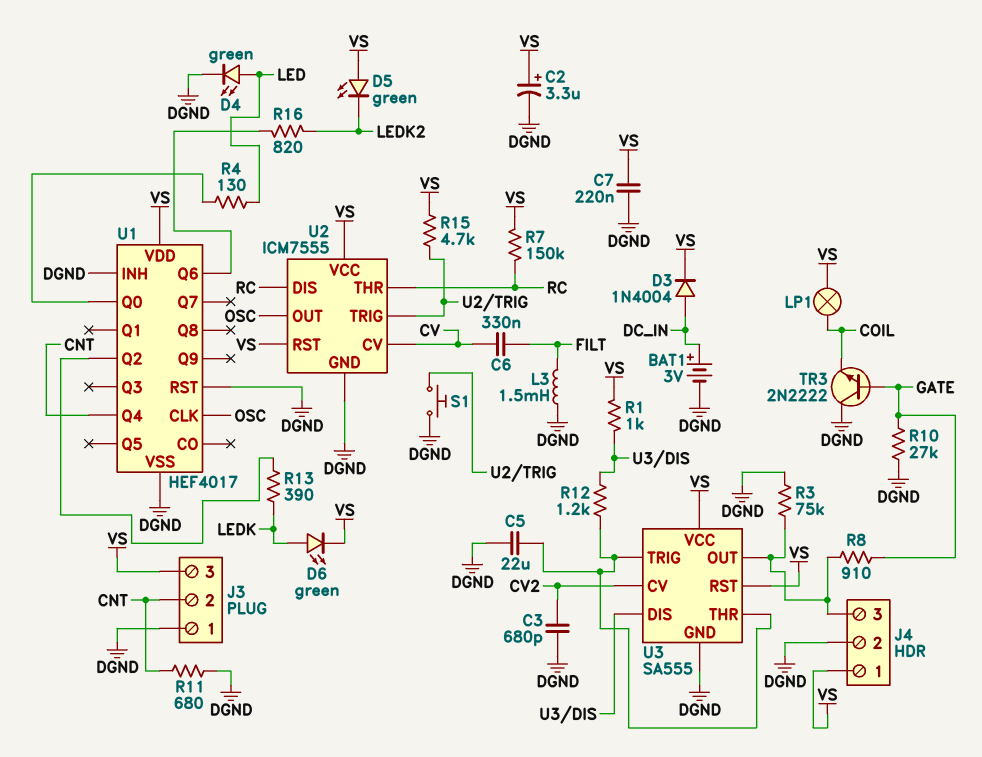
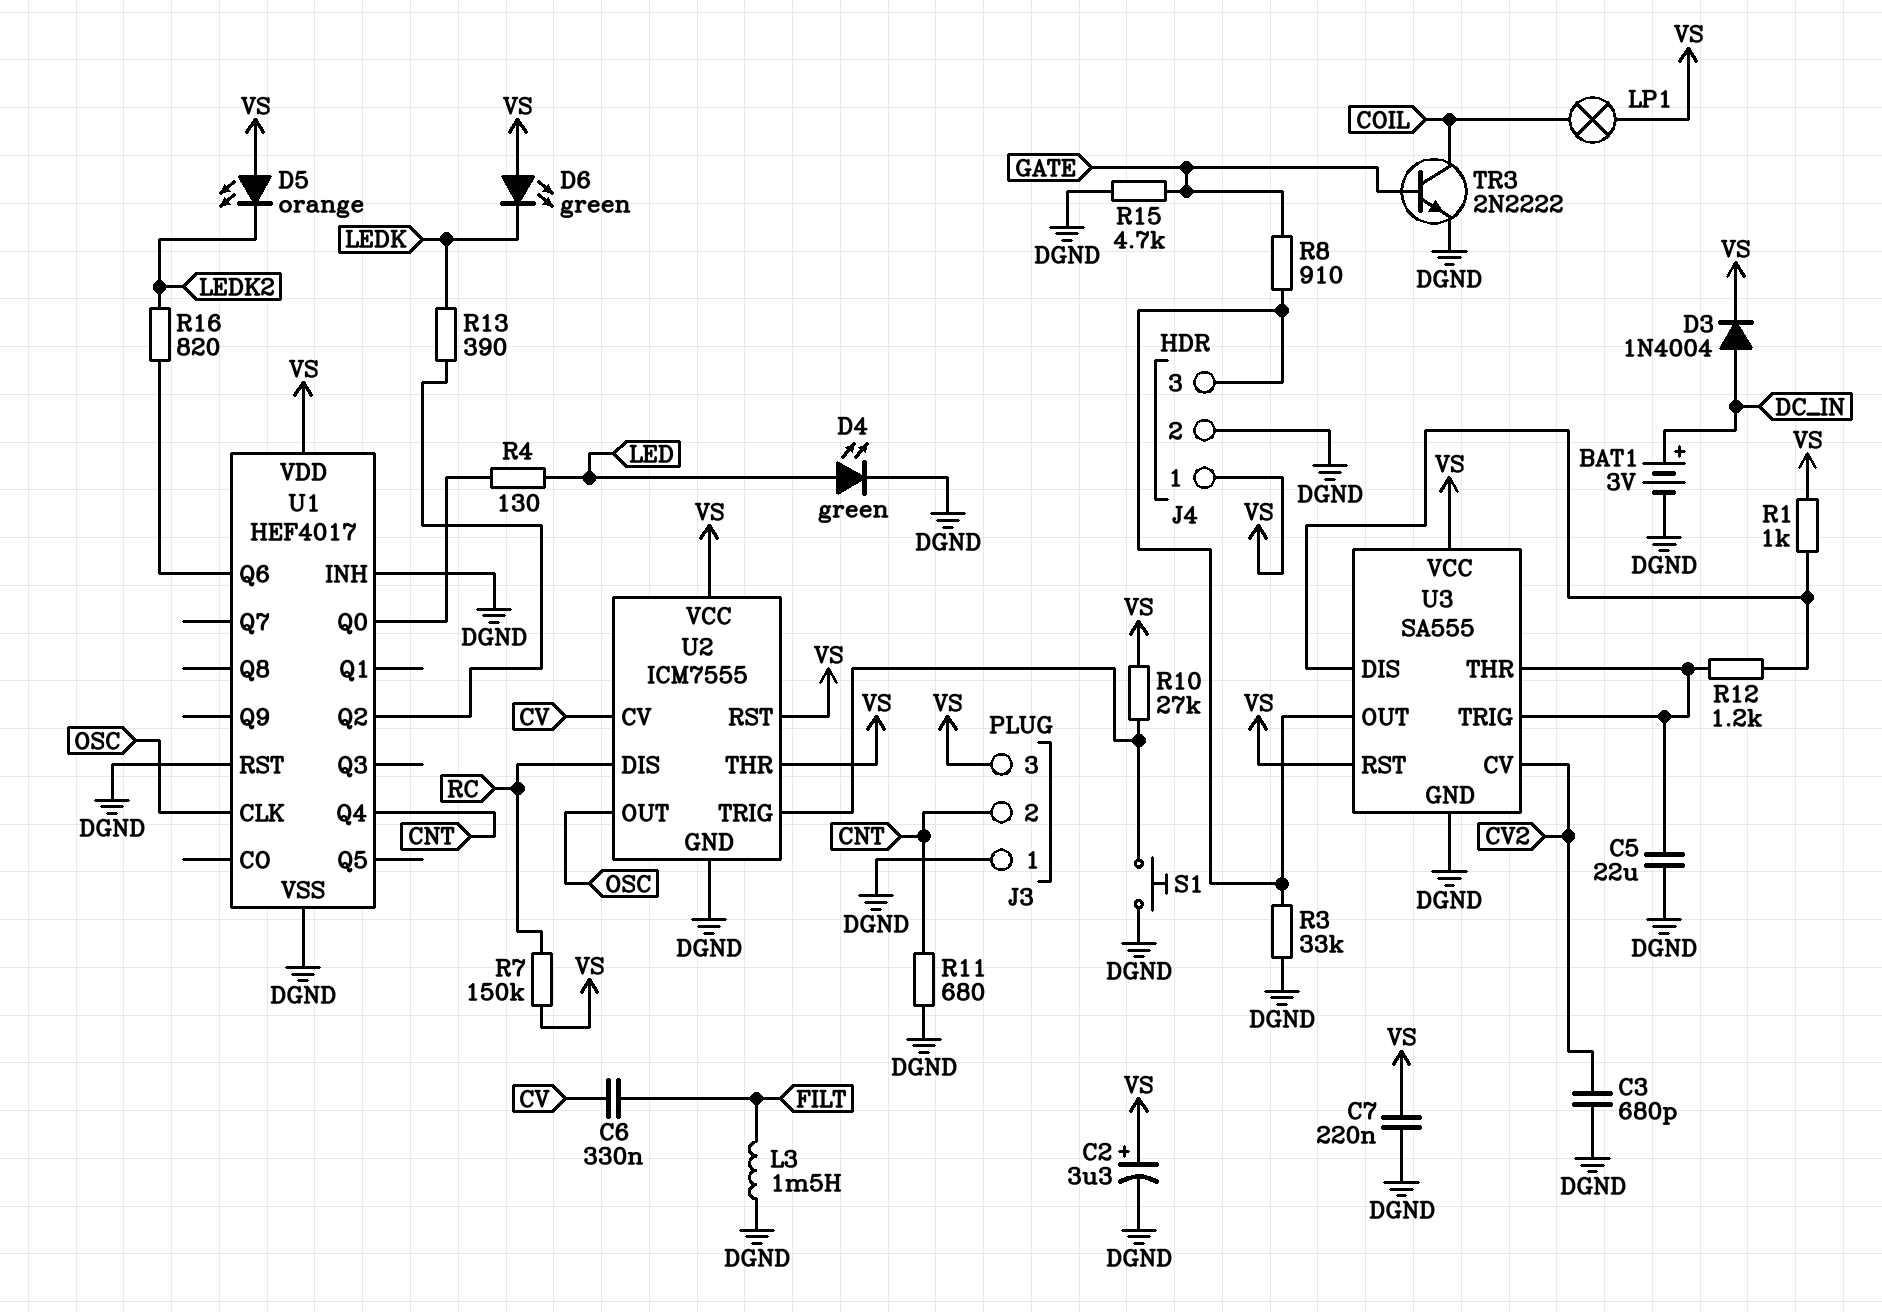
D5: LED green (A VS, K LEDK2) -> LED orange (A VS, K LEDK2)
D6: LED green (A LEDK, K VS) -> LED green (A VS, K LEDK)
R3: 75k (DGND, J4/3) -> 33k (DGND, J4/3)
R10: 27k (DGND, GATE) -> 27k (U2/TRIG, VS)
R15: 4.7k (U2/TRIG, VS) -> 4.7k (DGND, GATE)
TR3: NPN 2N2222 (B GATE, C DGND, E COIL) -> NPN 2N2222 (B GATE, C COIL, E DGND)
U2 pin THR: RC -> VS

